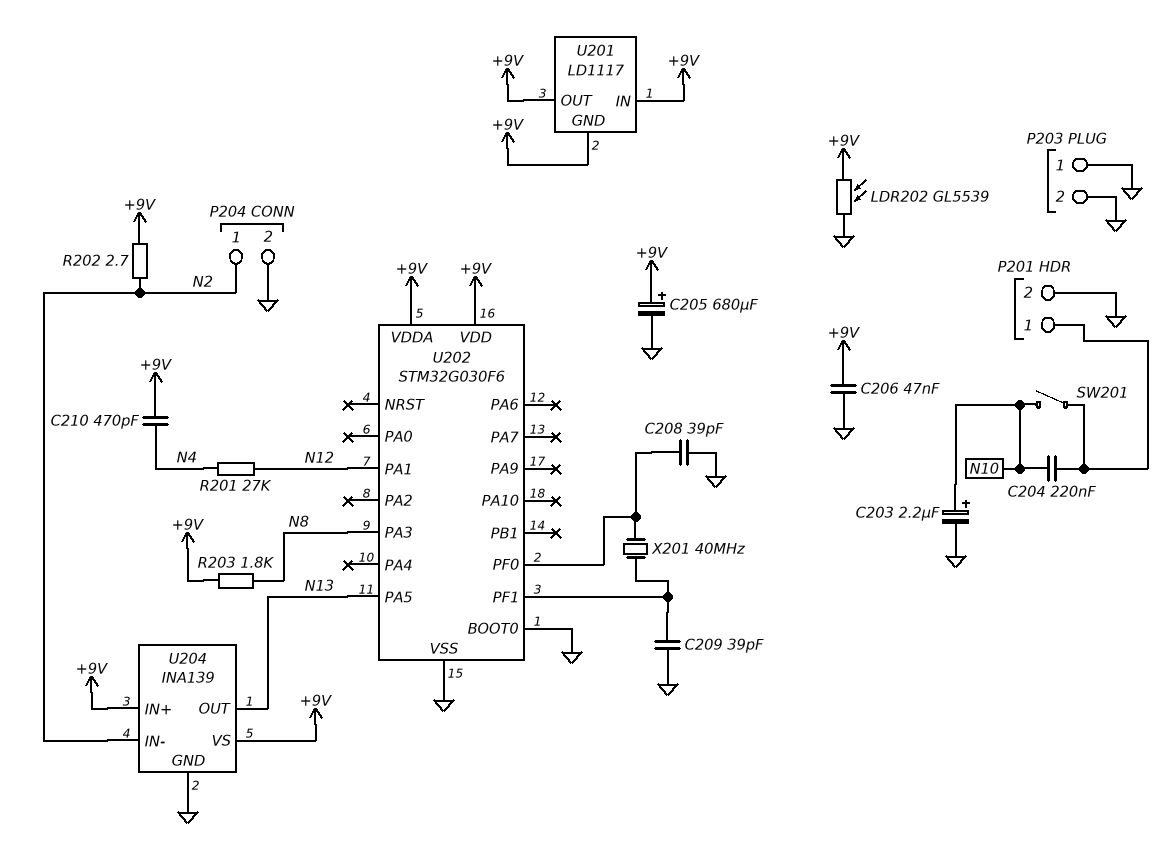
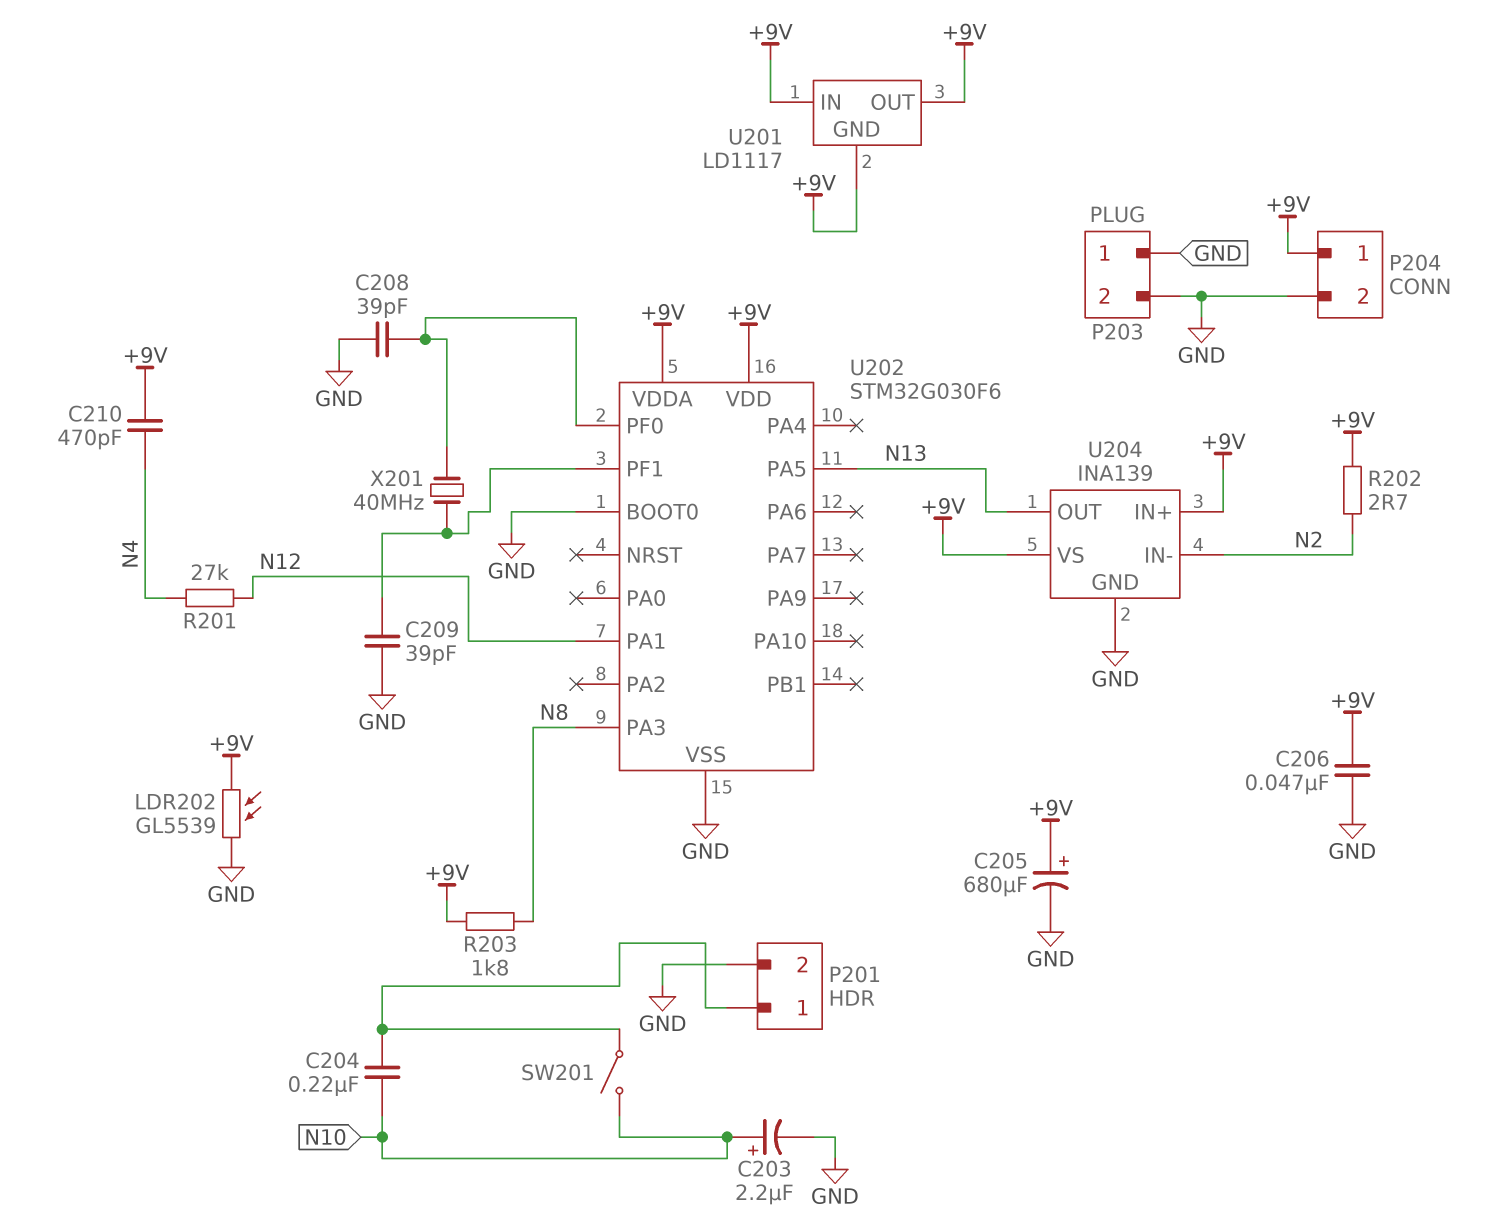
P204 pin 1: N2 -> +9V

